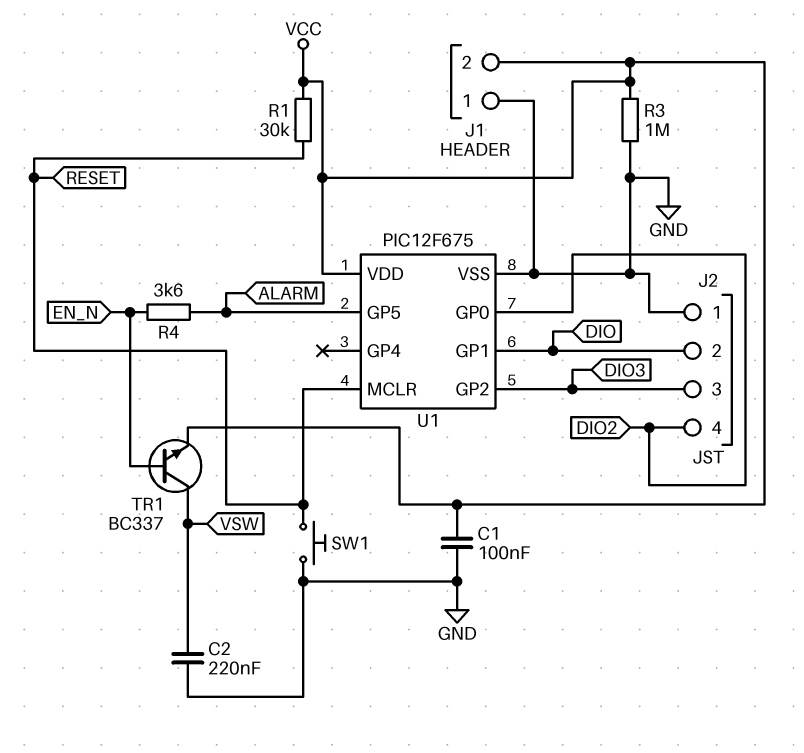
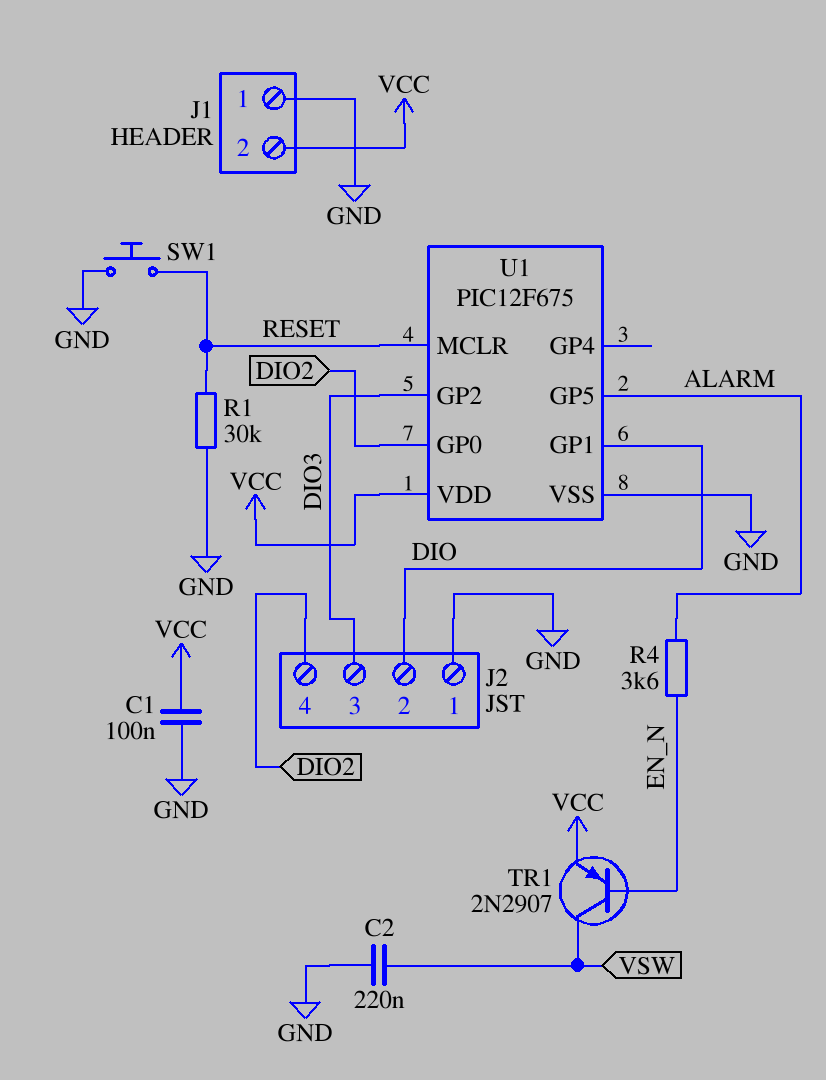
R1: 30k (RESET, VCC) -> 30k (GND, RESET)
R3: 1M (GND, VCC) -> none
TR1: NPN BC337 (B EN_N, C VSW, E VCC) -> PNP 2N2907 (B EN_N, C VSW, E VCC)

